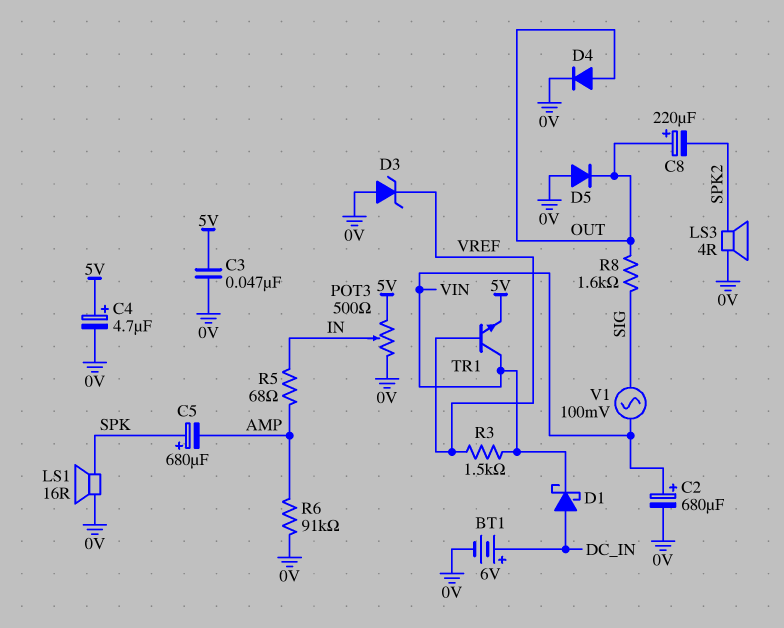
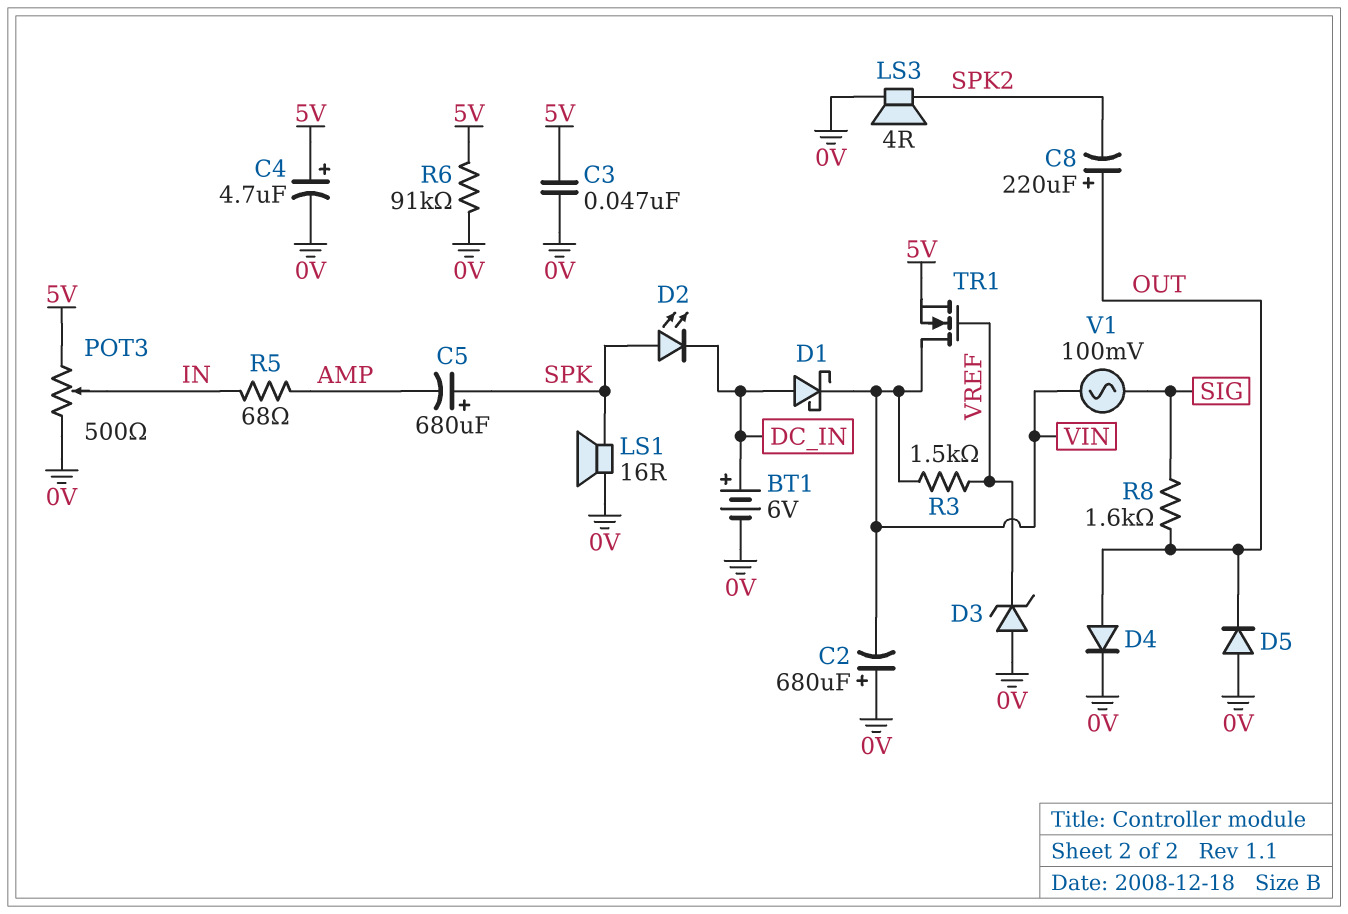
C2: 680uF (plus VIN, minus 0V) -> 680uF (plus 0V, minus VIN)
D2: none -> LED (A SPK, K DC_IN)
R6: 91k (0V, AMP) -> 91k (0V, 5V)
TR1: NPN (B VREF, C VIN, E 5V) -> NMOS (G VREF, D VIN, S 5V)

